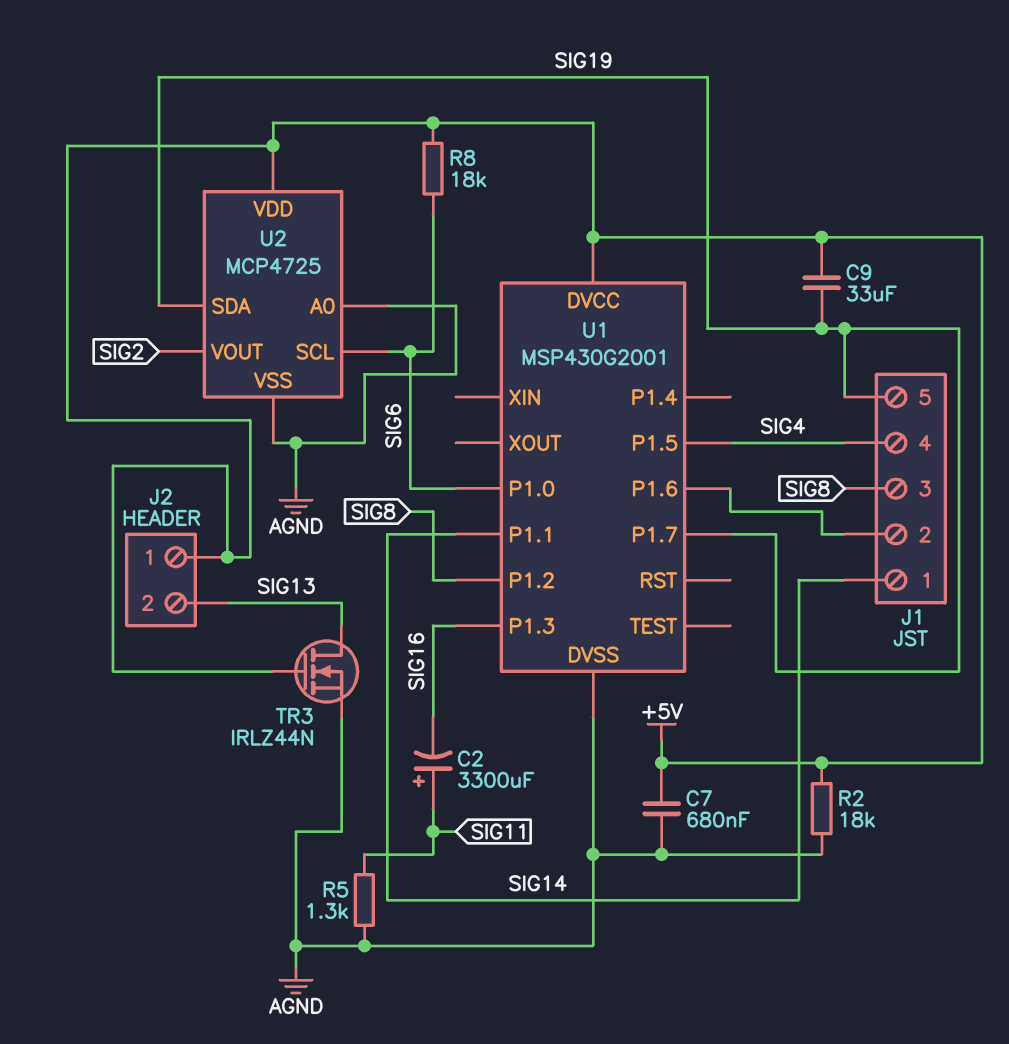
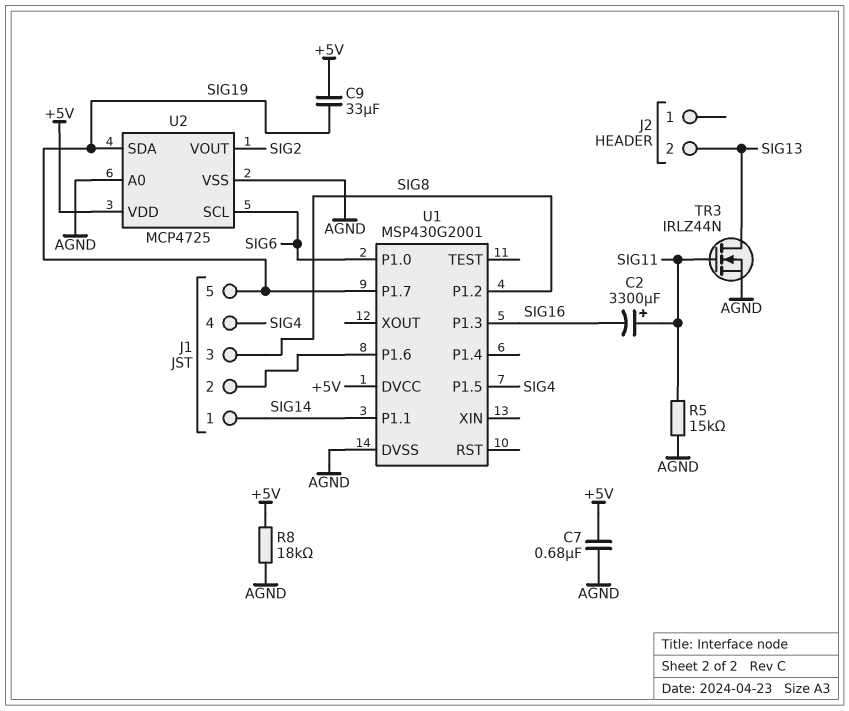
J2 pin 1: +5V -> none
R2: 18k (+5V, AGND) -> none
R5: 1.3k (AGND, SIG11) -> 15k (AGND, SIG11)
R8: 18k (+5V, SIG6) -> 18k (+5V, AGND)
TR3: NMOS IRLZ44N (G +5V, D SIG13, S AGND) -> NMOS IRLZ44N (G SIG11, D SIG13, S AGND)

